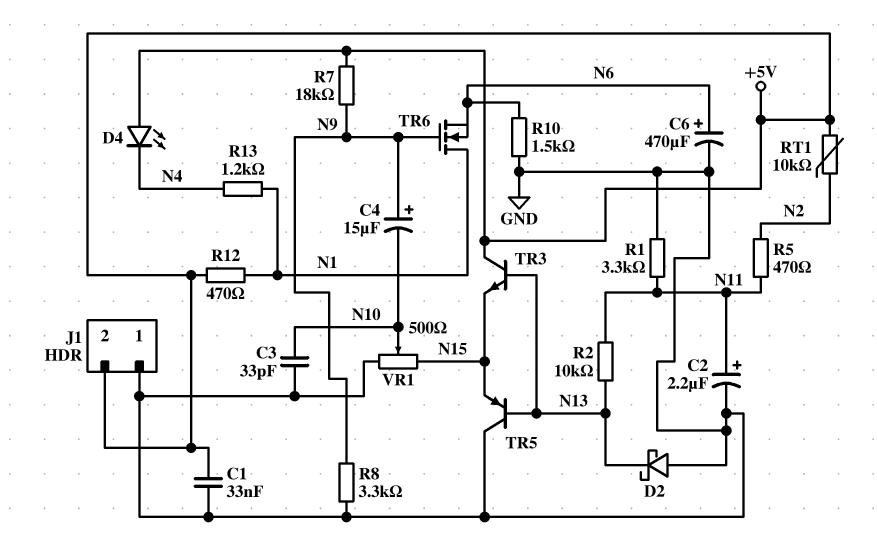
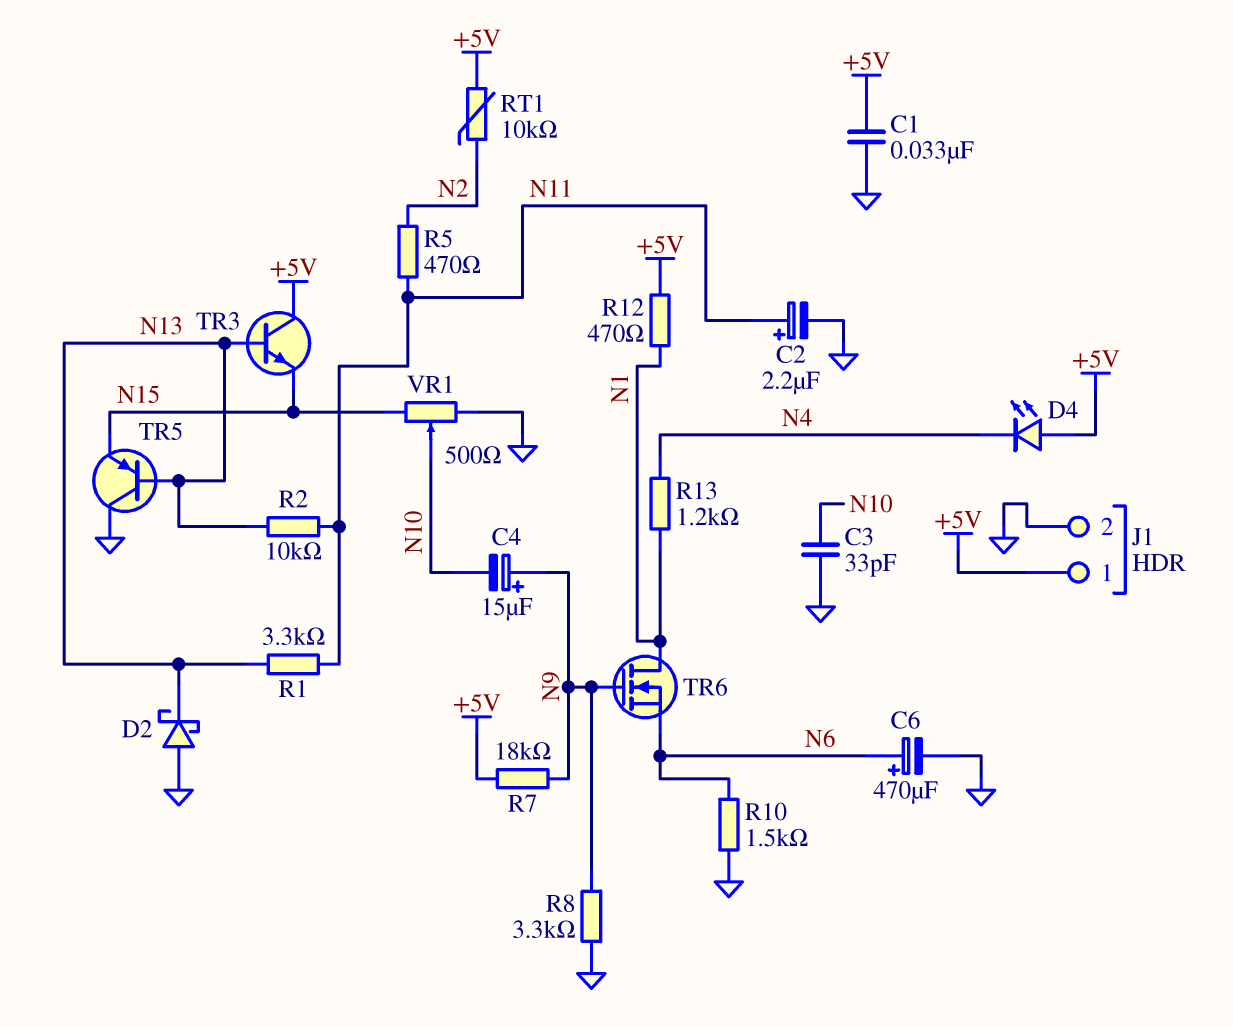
J1 pin 1: GND -> +5V
J1 pin 2: +5V -> GND
R1: 3.3k (GND, N11) -> 3.3k (N11, N13)

